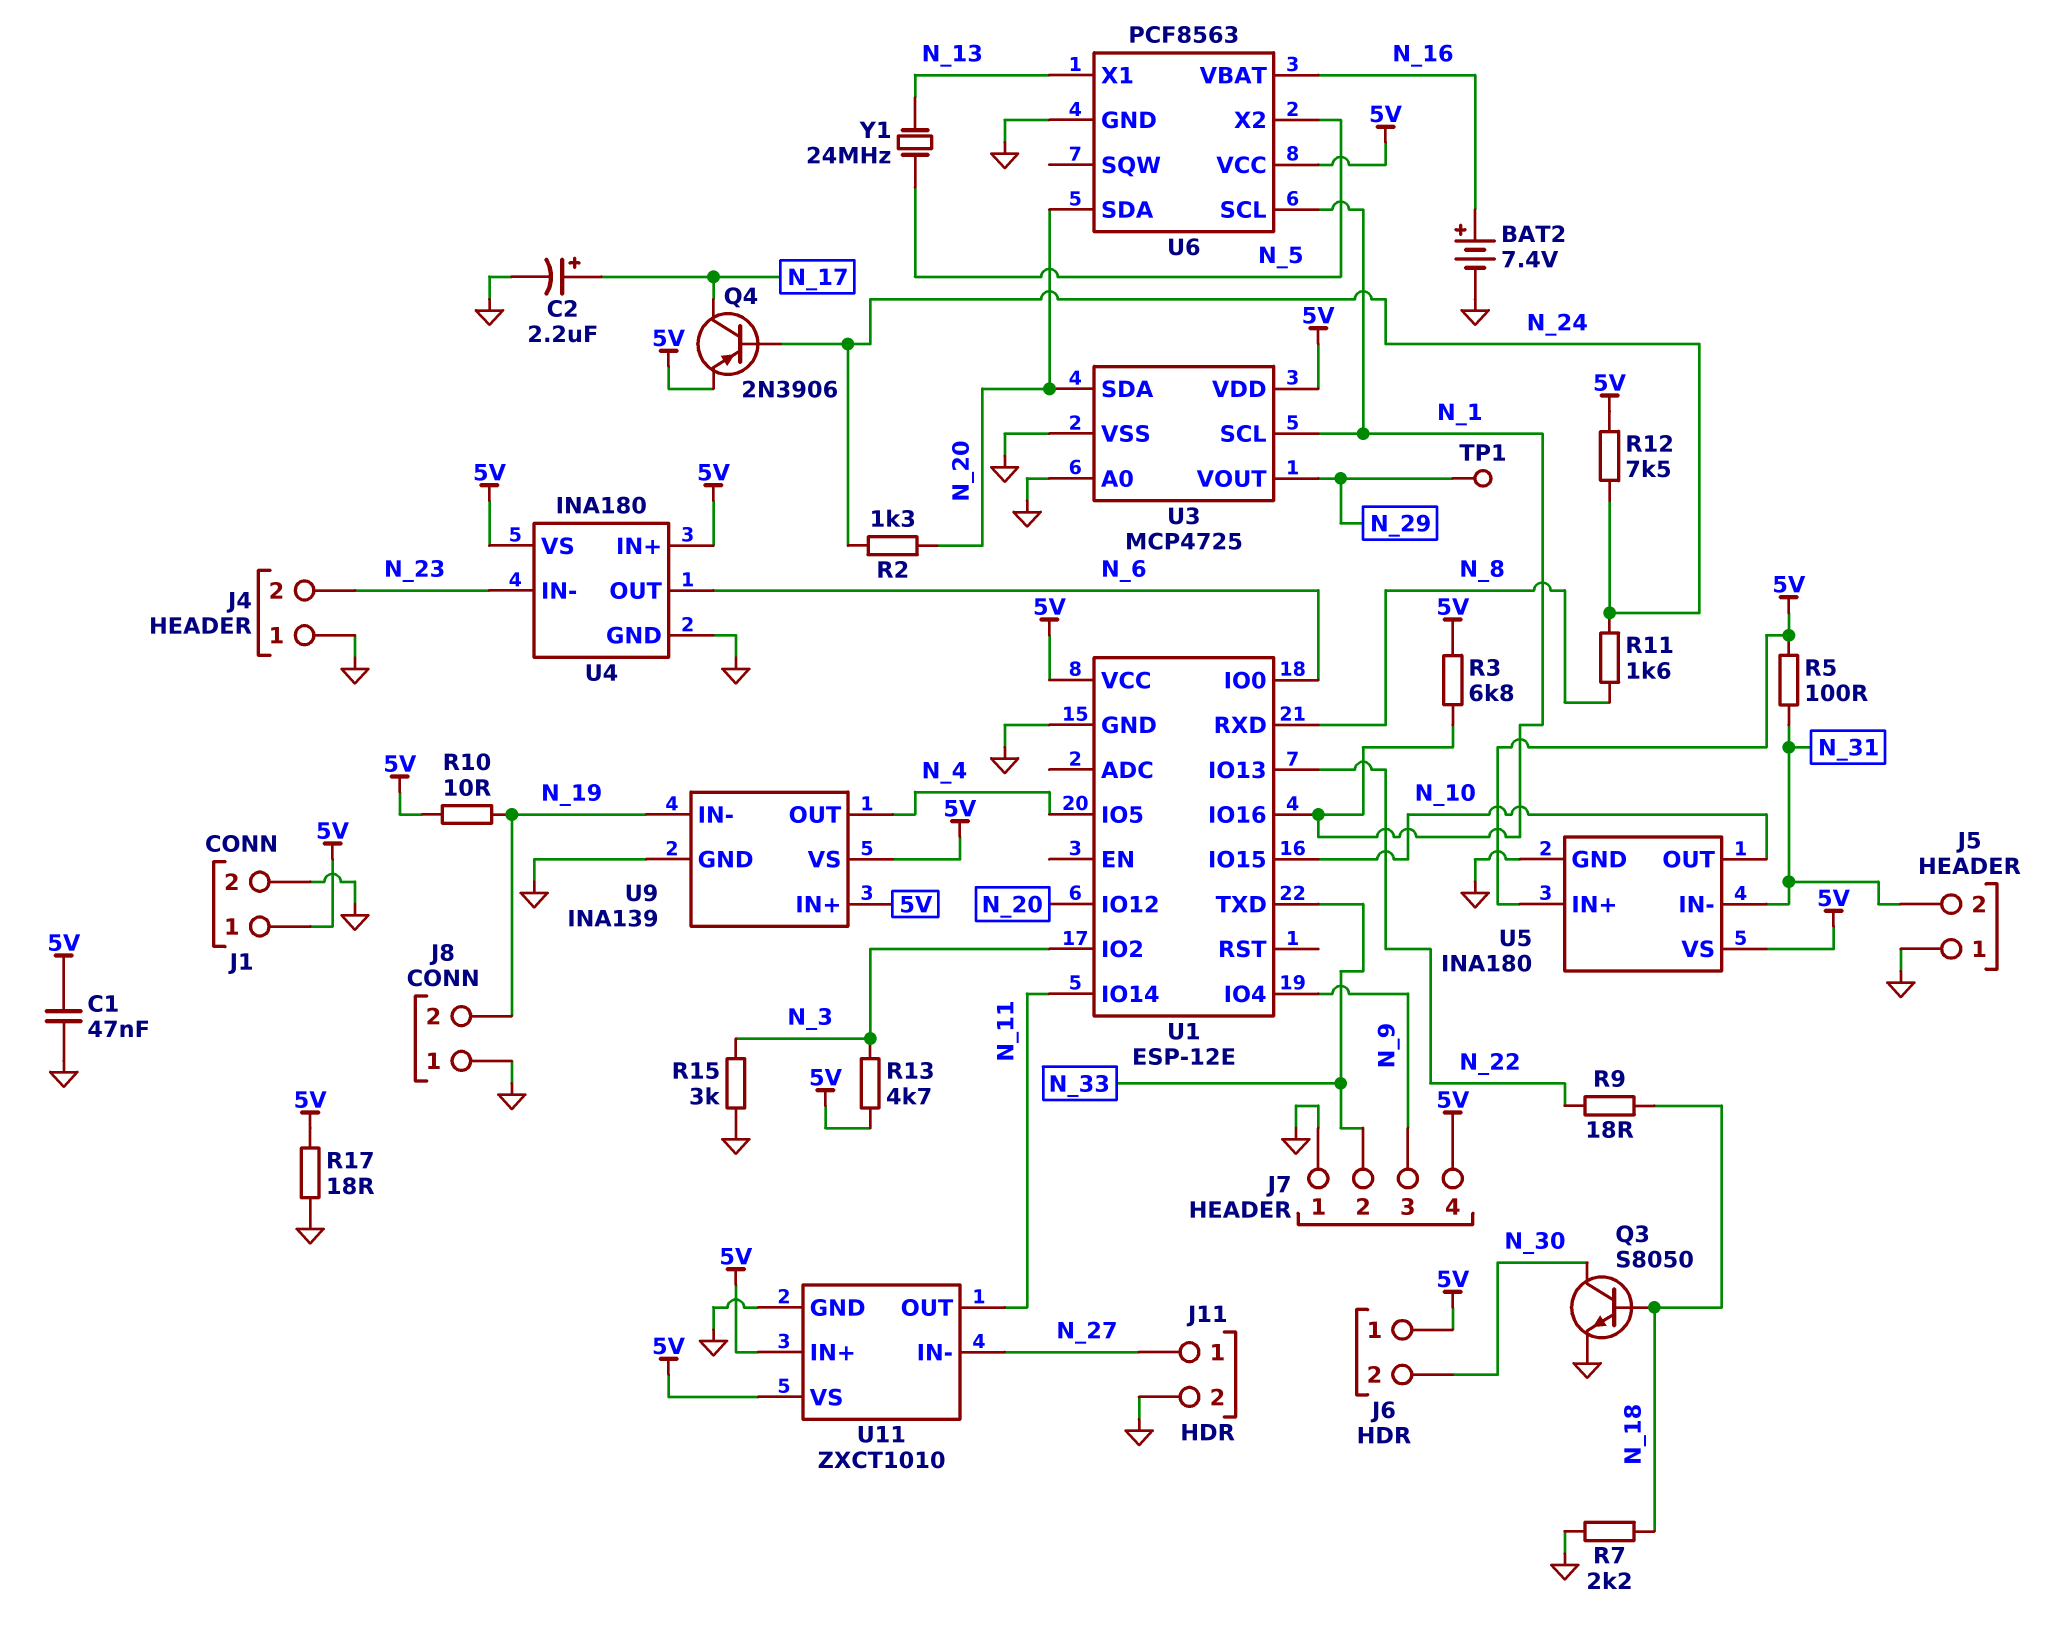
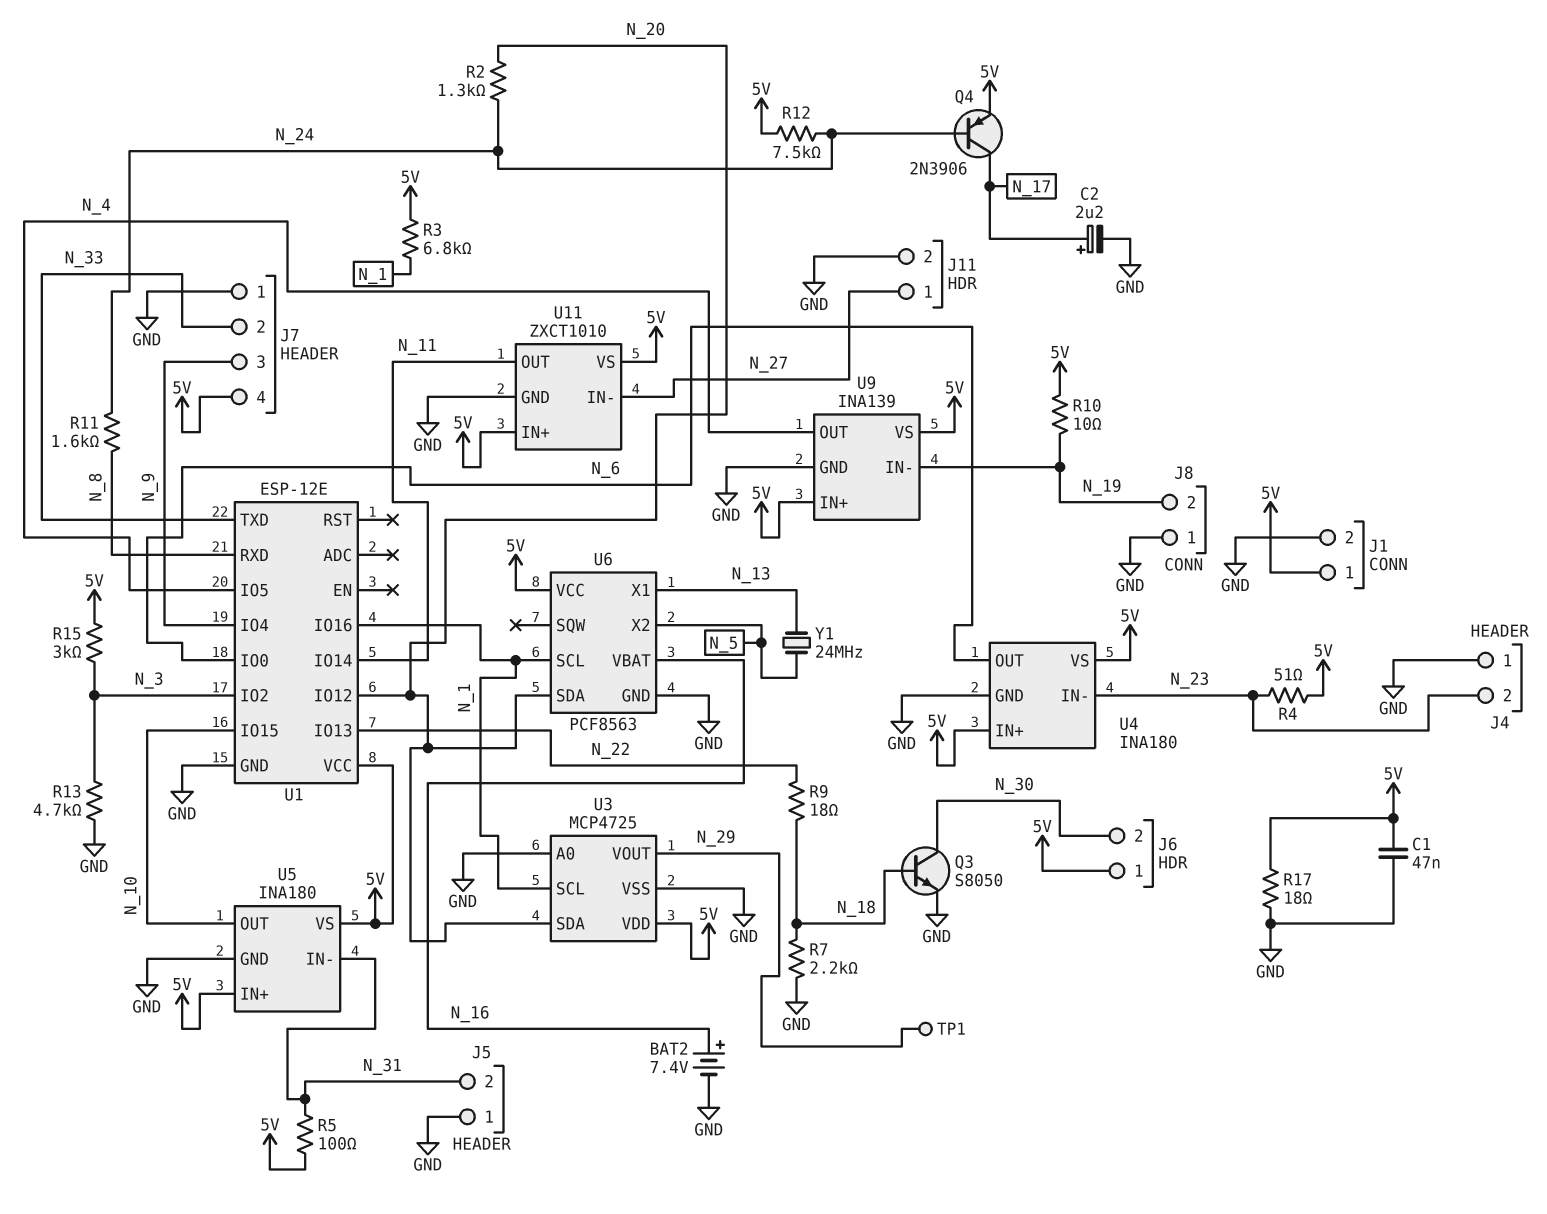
R4: none -> 51 (5V, N_23)
R13: 4.7k (5V, N_3) -> 4.7k (GND, N_3)
R15: 3k (GND, N_3) -> 3k (5V, N_3)

